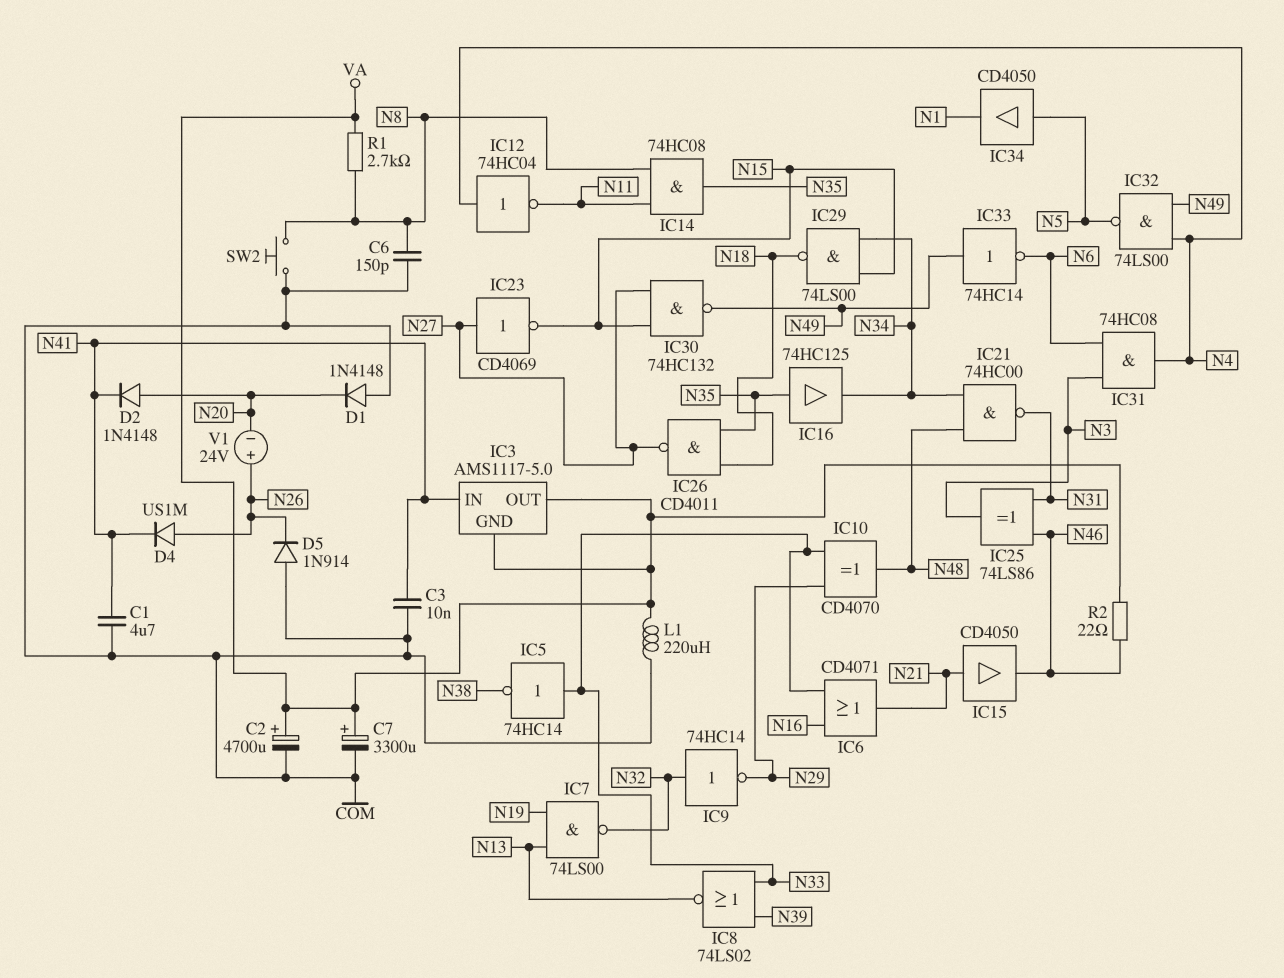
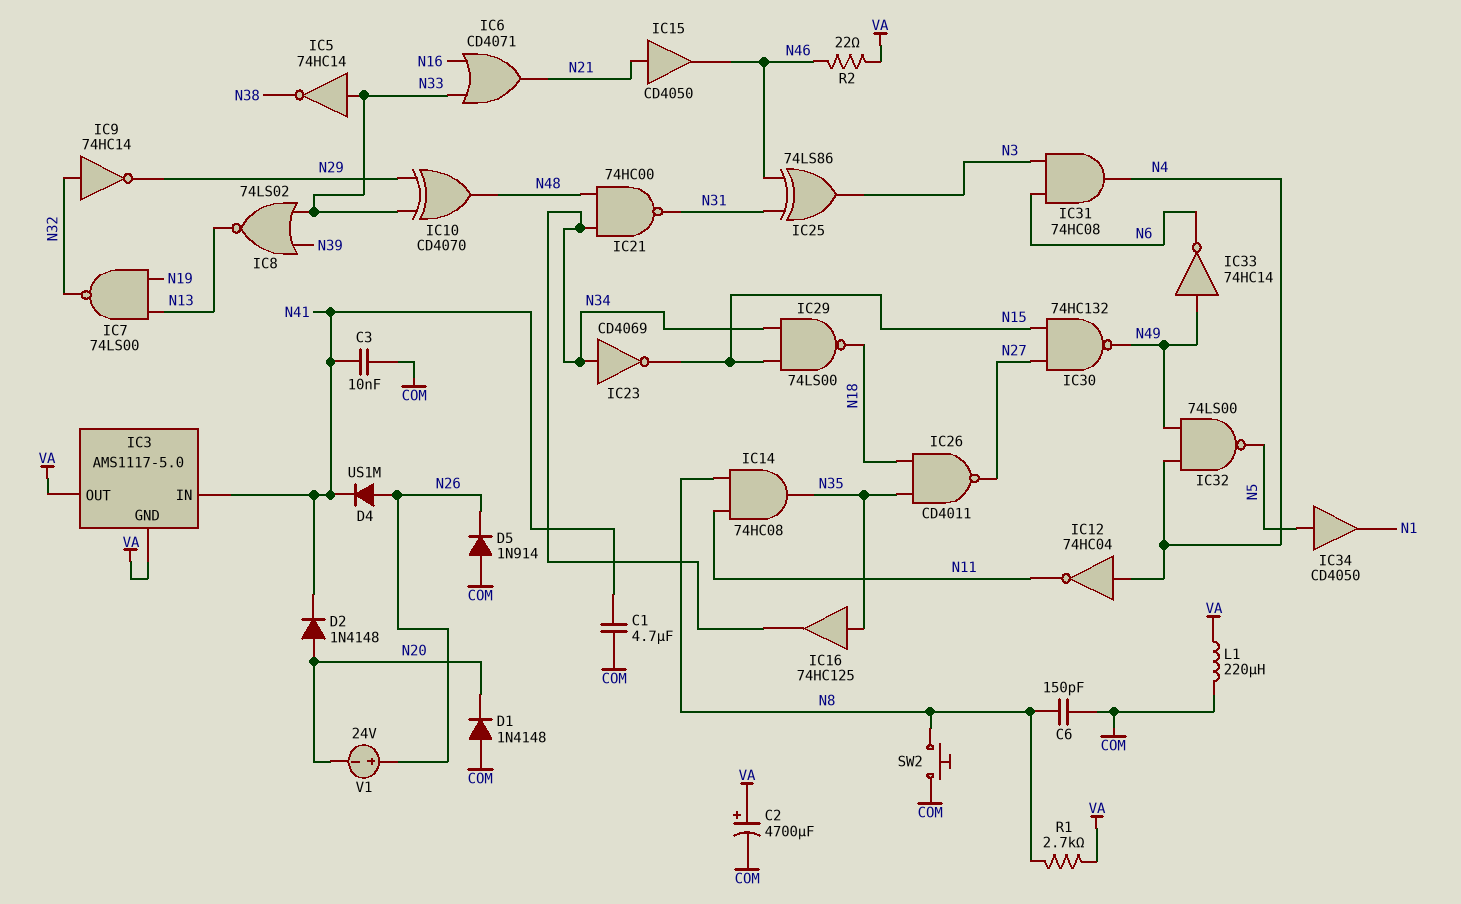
C7: 3300uF (plus VA, minus COM) -> none
IC23: NOT CD4069 (in N27, out N15) -> NOT CD4069 (in N34, out N15)

